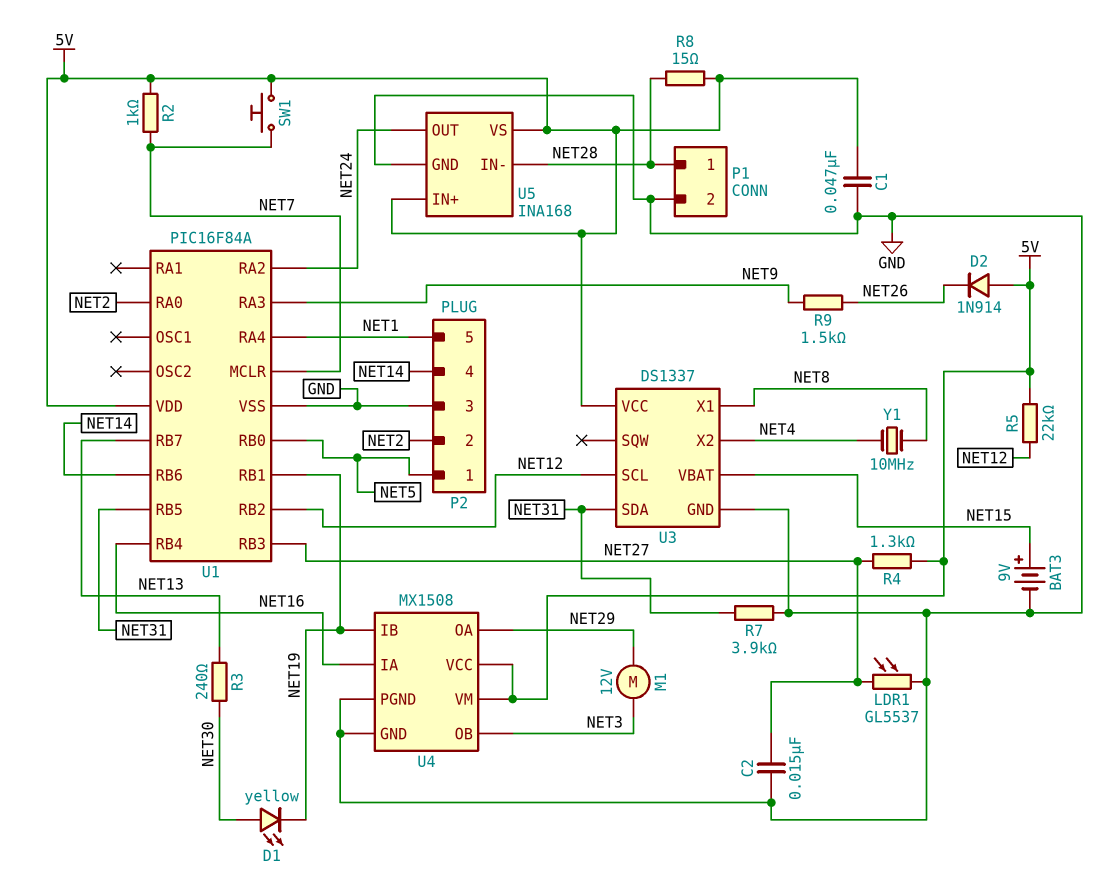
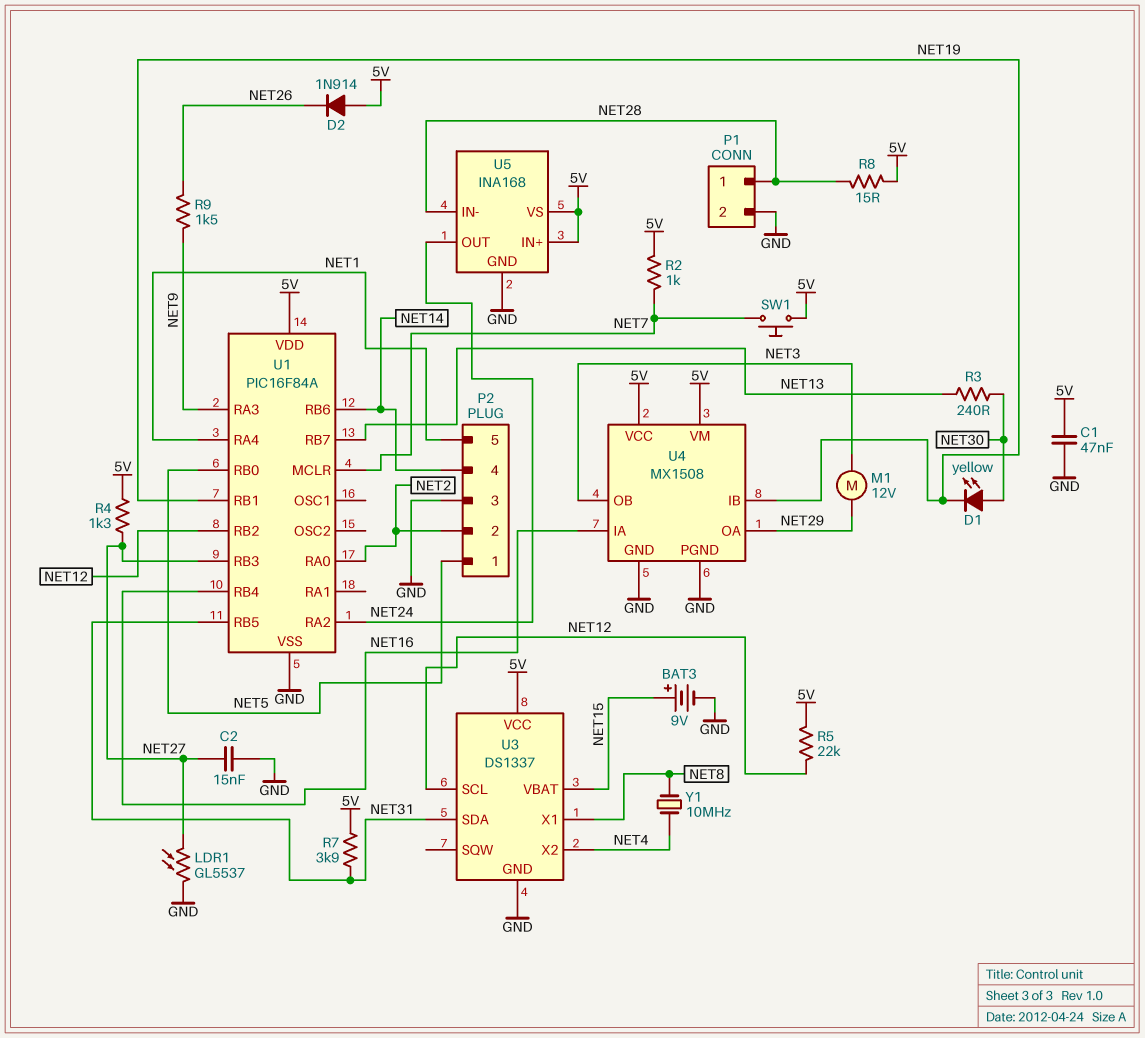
R7: 3.9k (GND, NET31) -> 3.9k (5V, NET31)

